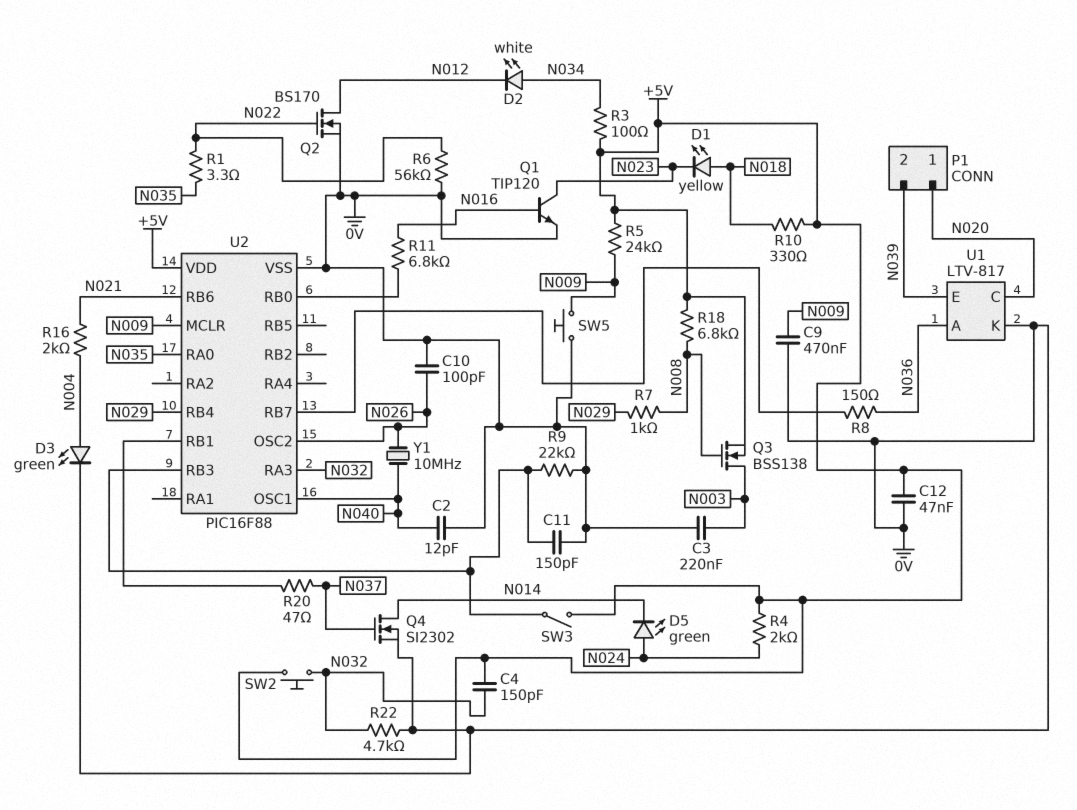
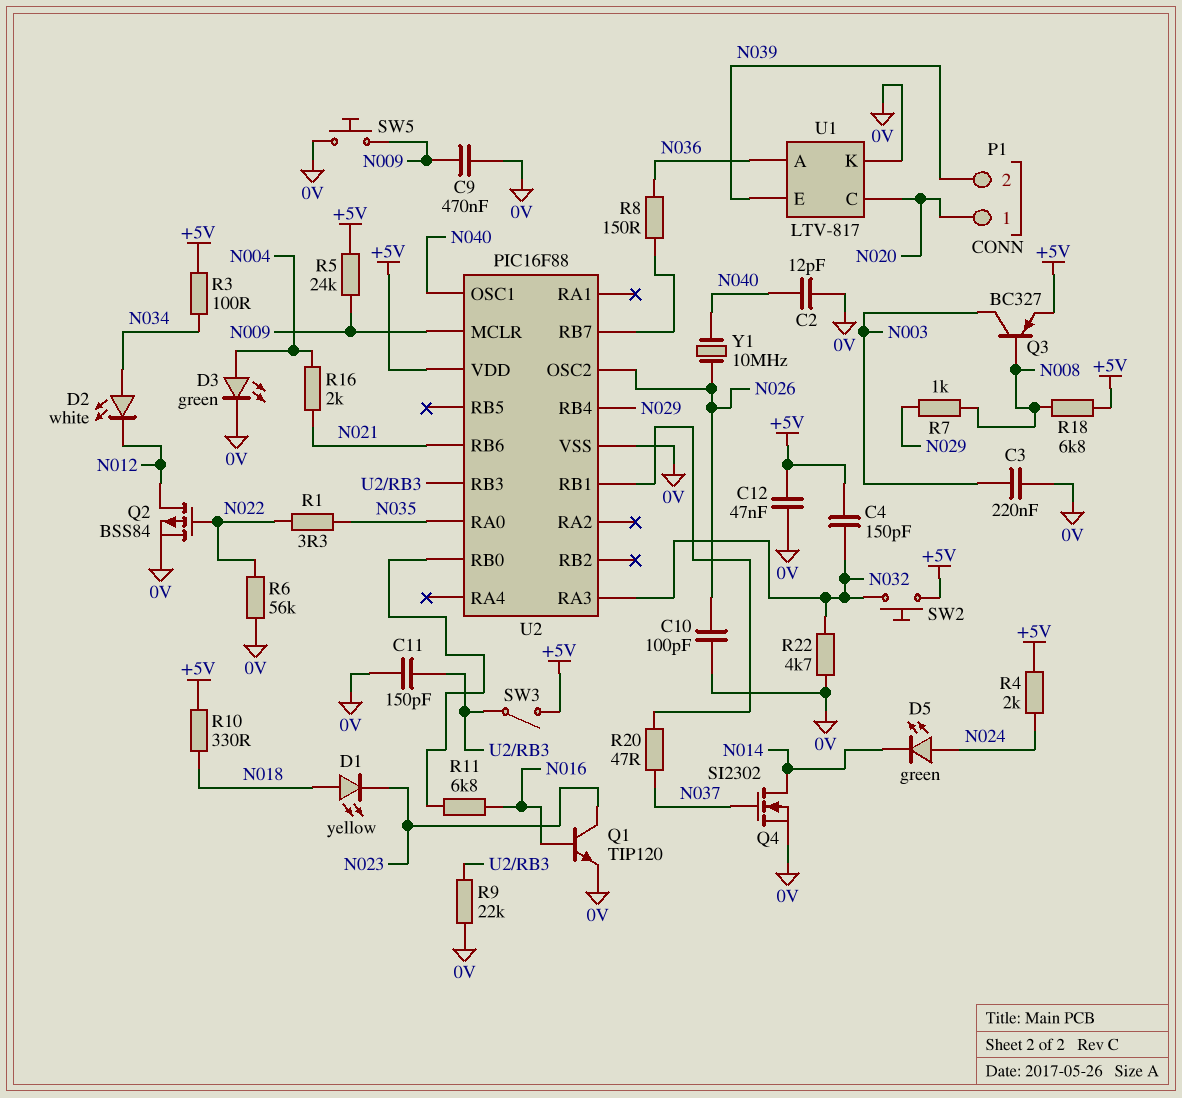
Q2: NMOS BS170 (G N022, D N012, S 0V) -> PMOS BSS84 (G N022, D N012, S 0V)
Q3: NMOS BSS138 (G N008, D N003, S +5V) -> PNP BC327 (B N008, C N003, E +5V)

